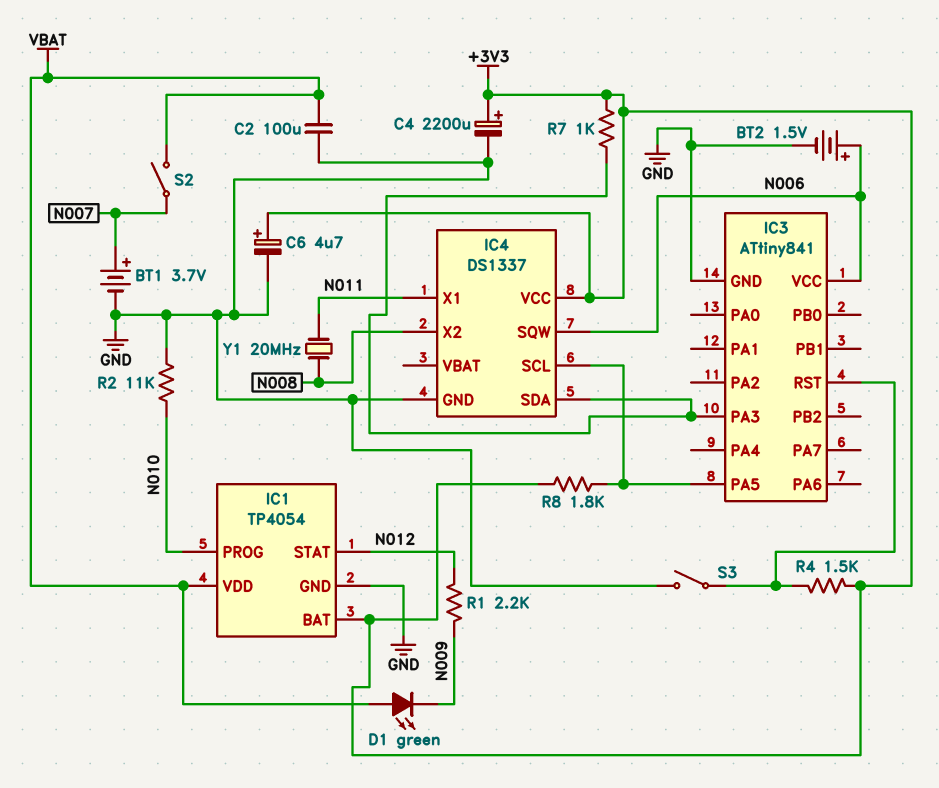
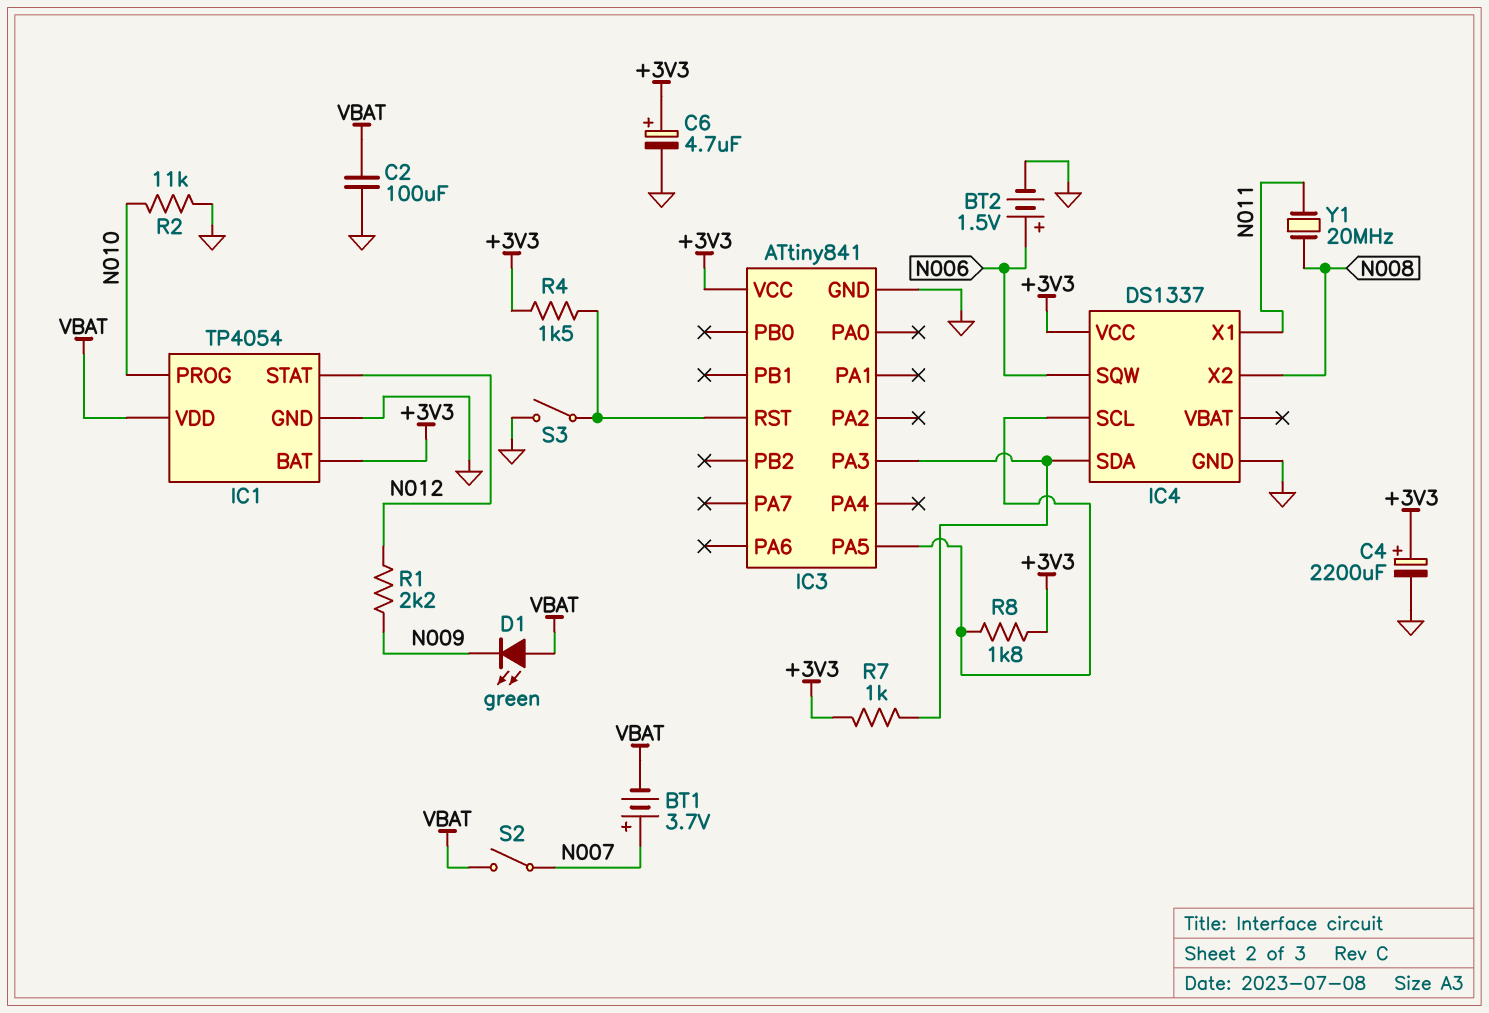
BT1: 3.7V (plus N007, minus GND) -> 3.7V (plus N007, minus VBAT)
IC3 pin VCC: N006 -> +3V3

